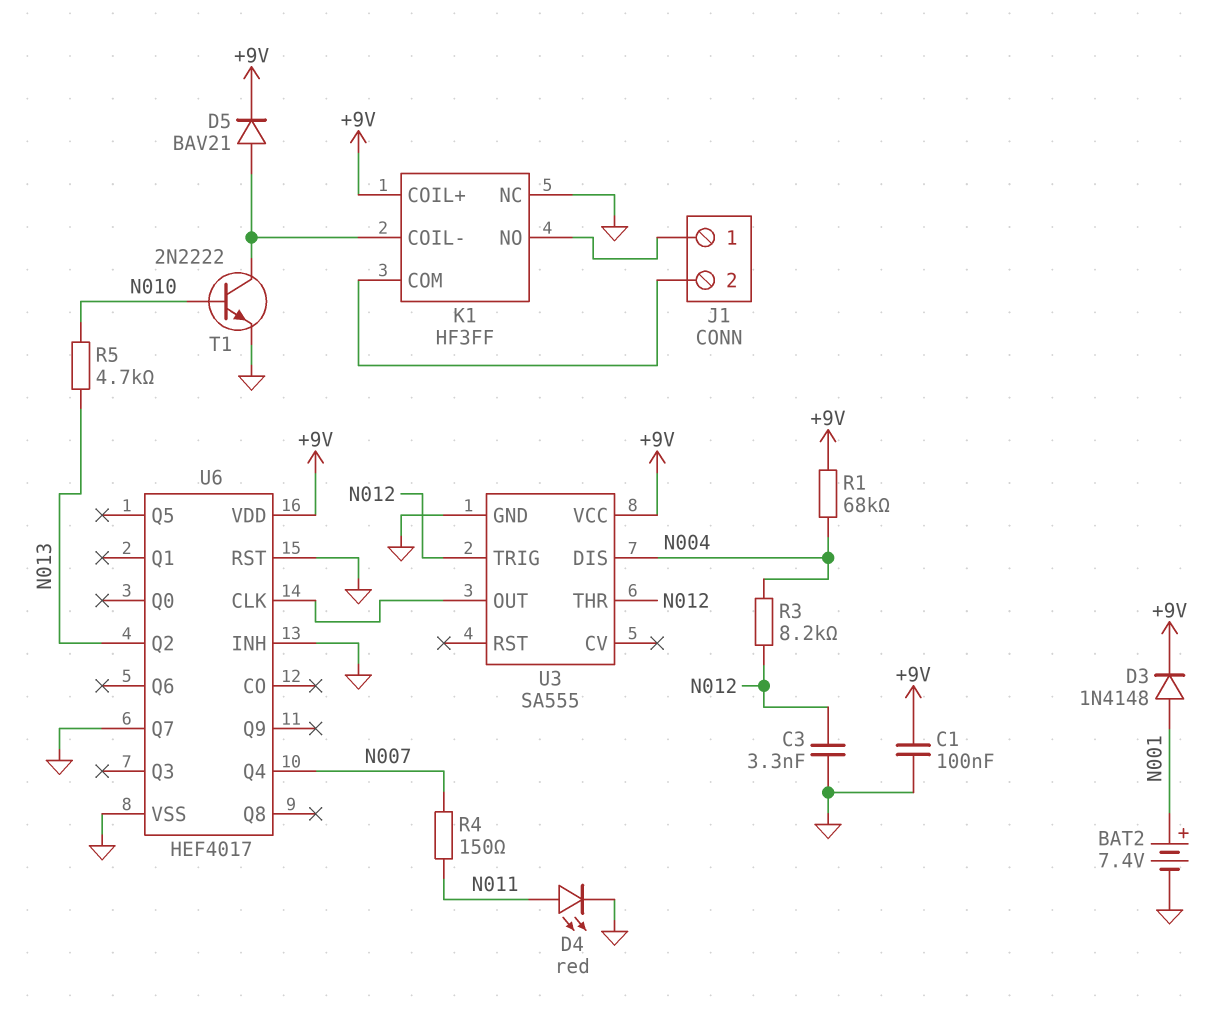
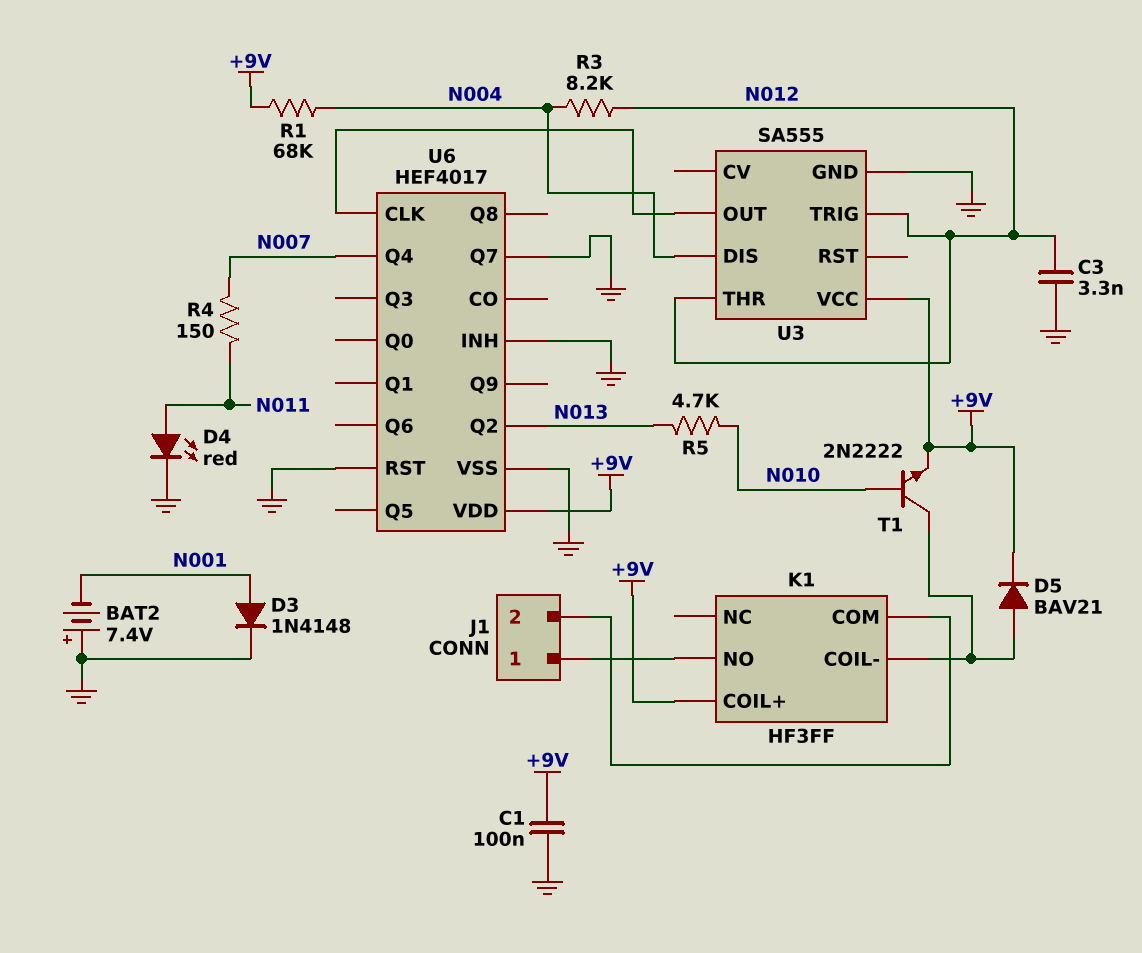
BAT2: 7.4V (plus N001, minus GND) -> 7.4V (plus GND, minus N001)
D3: diode 1N4148 (A N001, K +9V) -> diode 1N4148 (A N001, K GND)
K1 pin NC: GND -> none
T1: NPN 2N2222 (B N010, C K1/COIL-, E GND) -> NPN 2N2222 (B N010, C K1/COIL-, E +9V)

